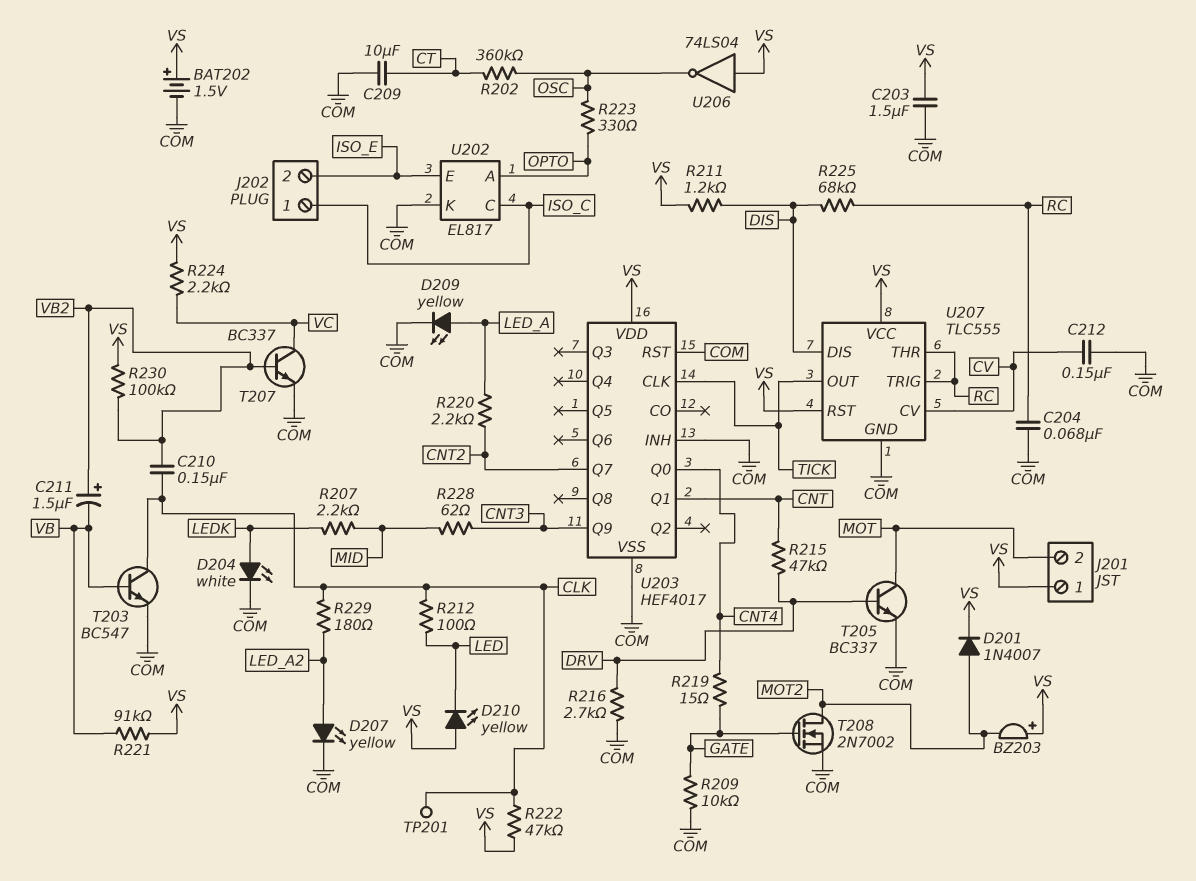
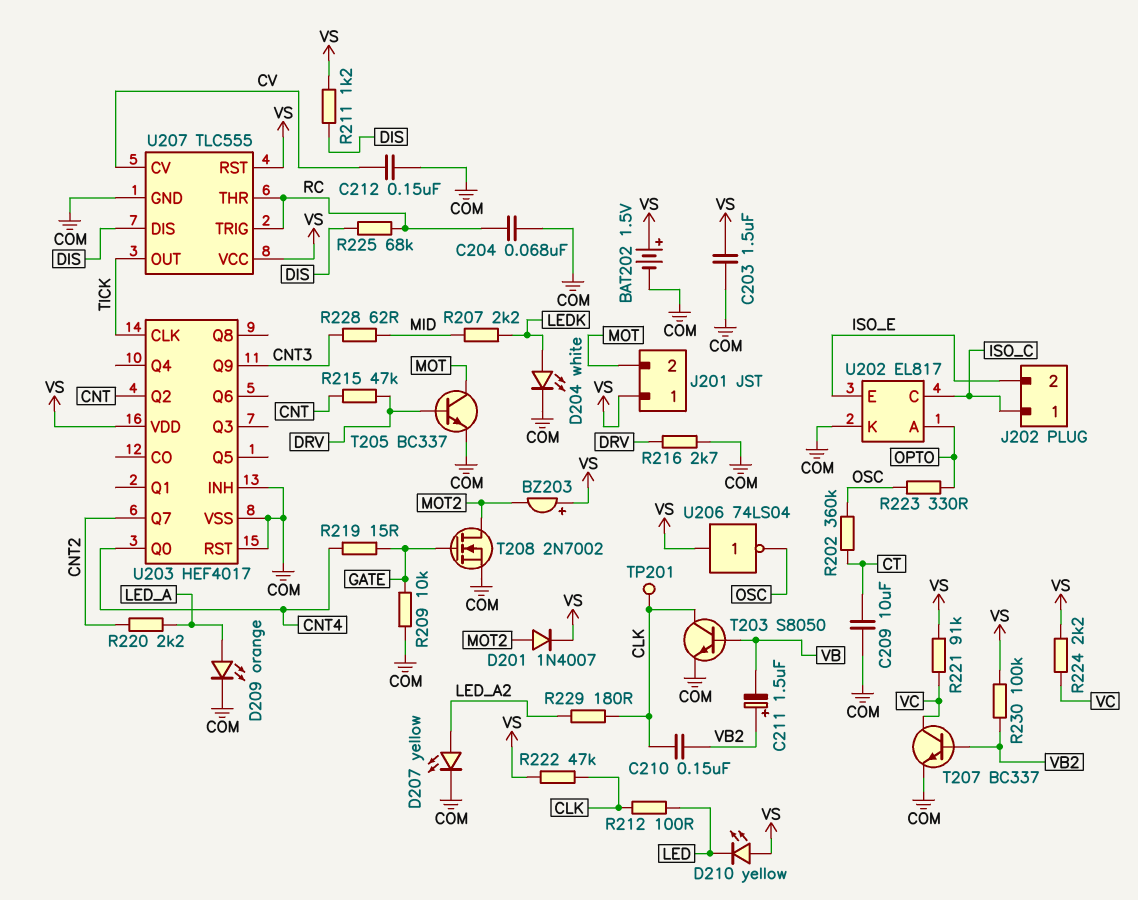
D209: LED yellow (A LED_A, K COM) -> LED orange (A LED_A, K COM)
R221: 91k (VB, VS) -> 91k (VC, VS)
T203: NPN BC547 (B VB, C CLK, E COM) -> NPN S8050 (B VB, C CLK, E COM)
U203 pin Q1: CNT -> none
U203 pin Q2: none -> CNT

